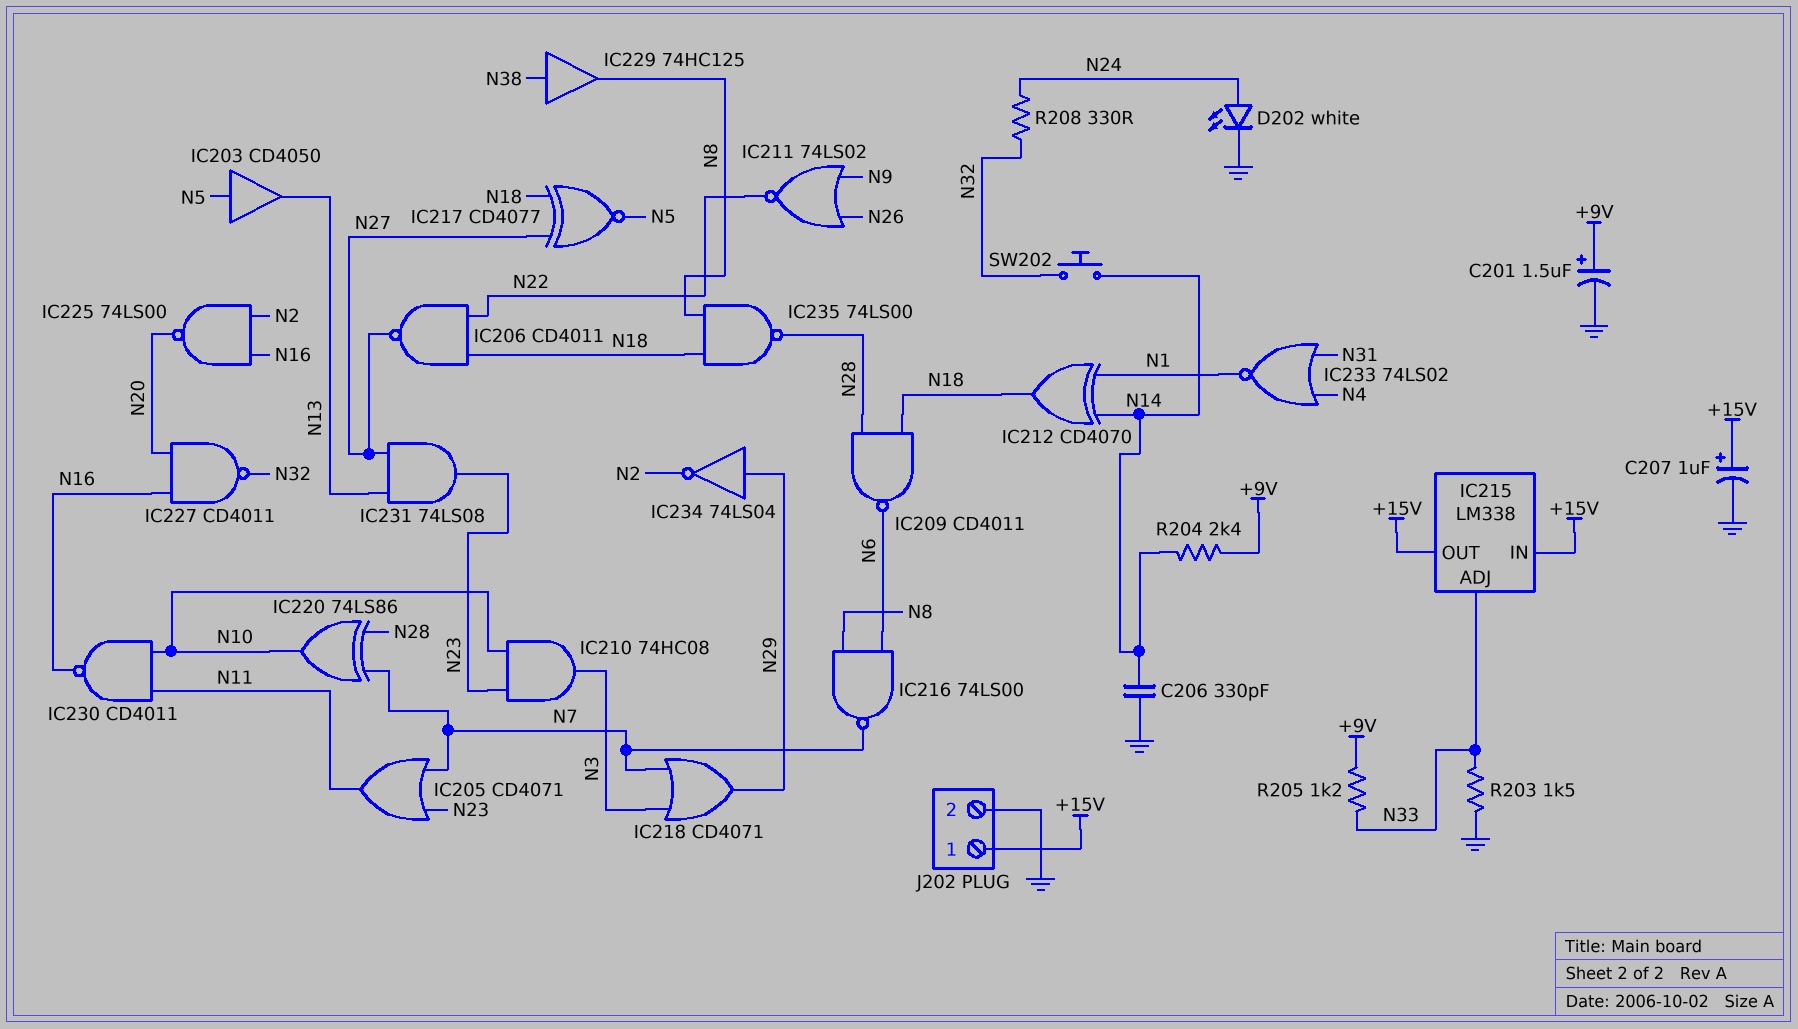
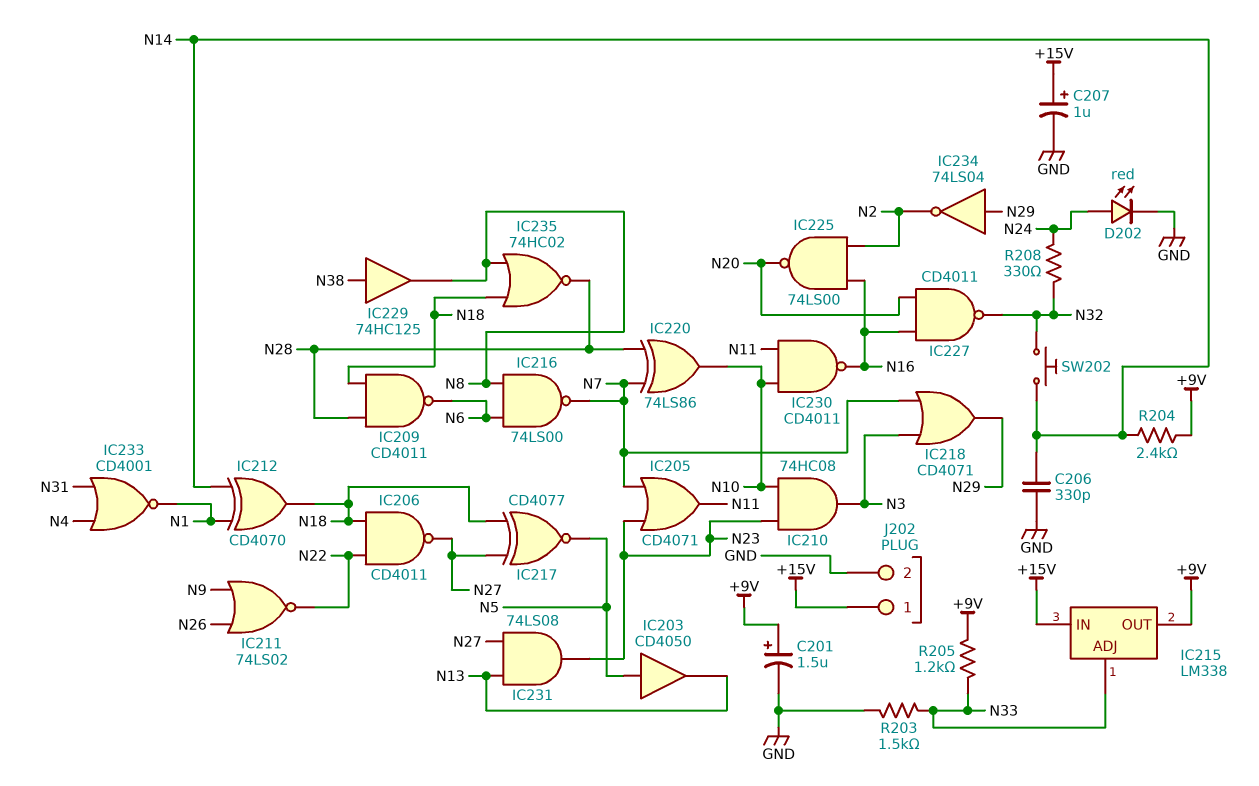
D202: LED white (A N24, K GND) -> LED red (A N24, K GND)
IC215 pin OUT: +15V -> +9V
IC233: NOR 74LS02 (in N4, in N31, out N1) -> NOR CD4001 (in N4, in N31, out N1)
IC235: NAND 74LS00 (in N8, in N18, out N28) -> NOR 74HC02 (in N8, in N18, out N28)

